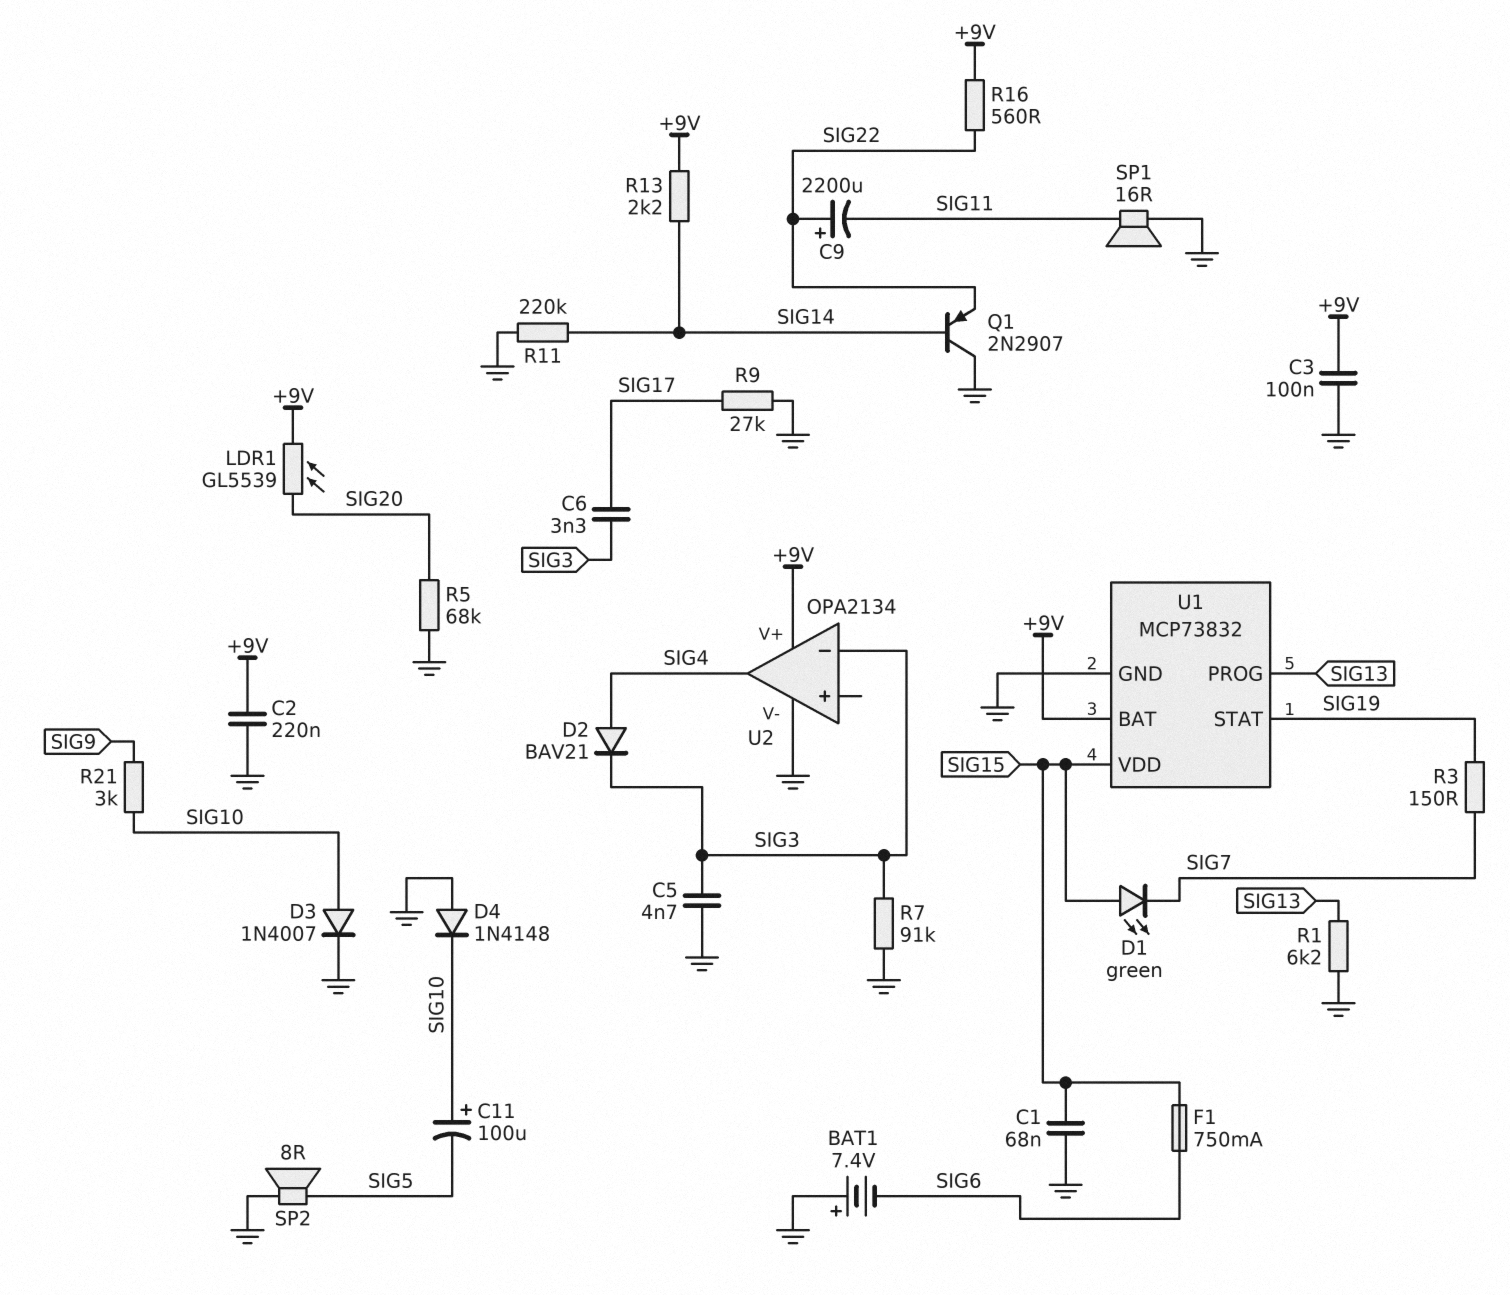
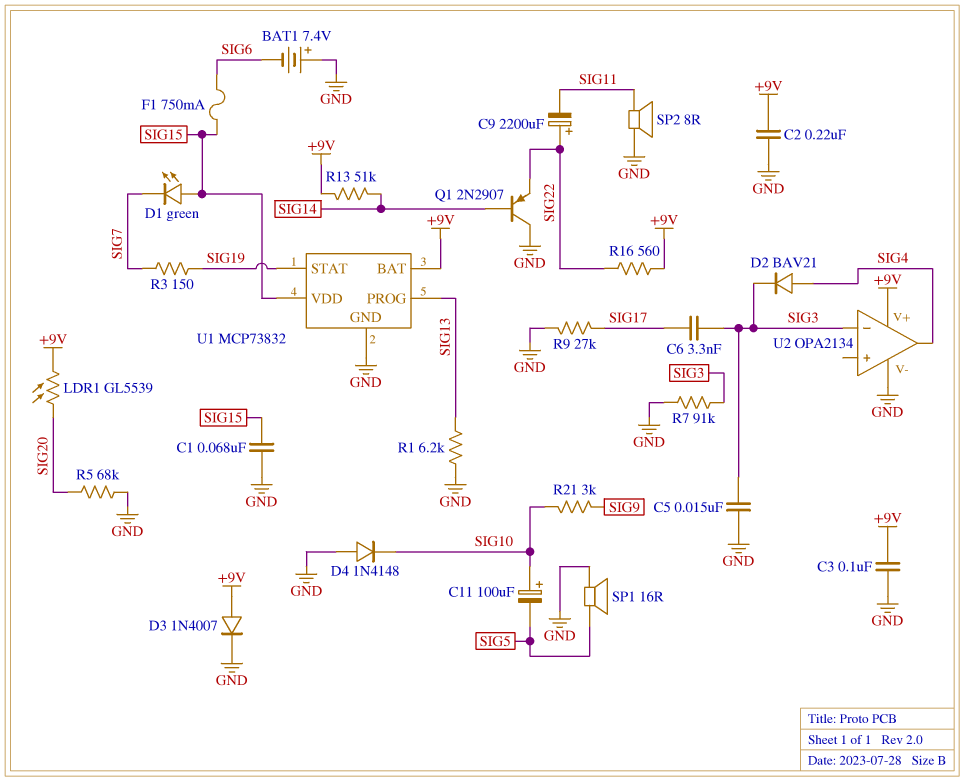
C5: 4.7nF (GND, SIG3) -> 15nF (GND, SIG3)
D3: diode 1N4007 (A SIG10, K GND) -> diode 1N4007 (A +9V, K GND)
R11: 220k (GND, SIG14) -> none
R13: 2.2k (+9V, SIG14) -> 51k (+9V, SIG14)
SP1: speaker 16R (GND, SIG11) -> speaker 16R (GND, SIG5)
SP2: speaker 8R (GND, SIG5) -> speaker 8R (GND, SIG11)

